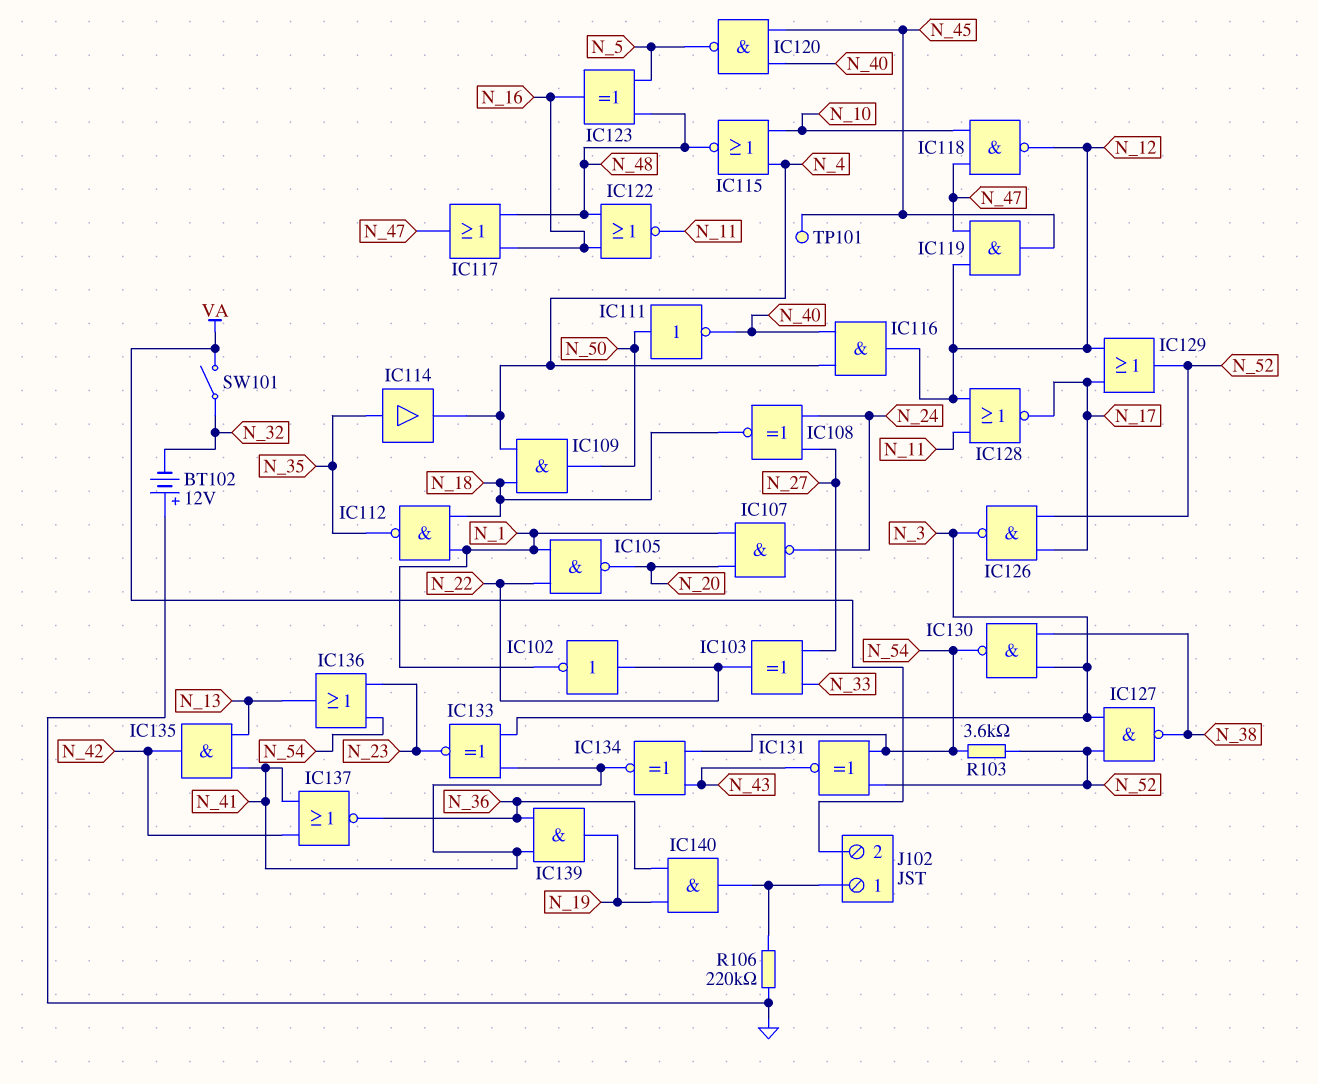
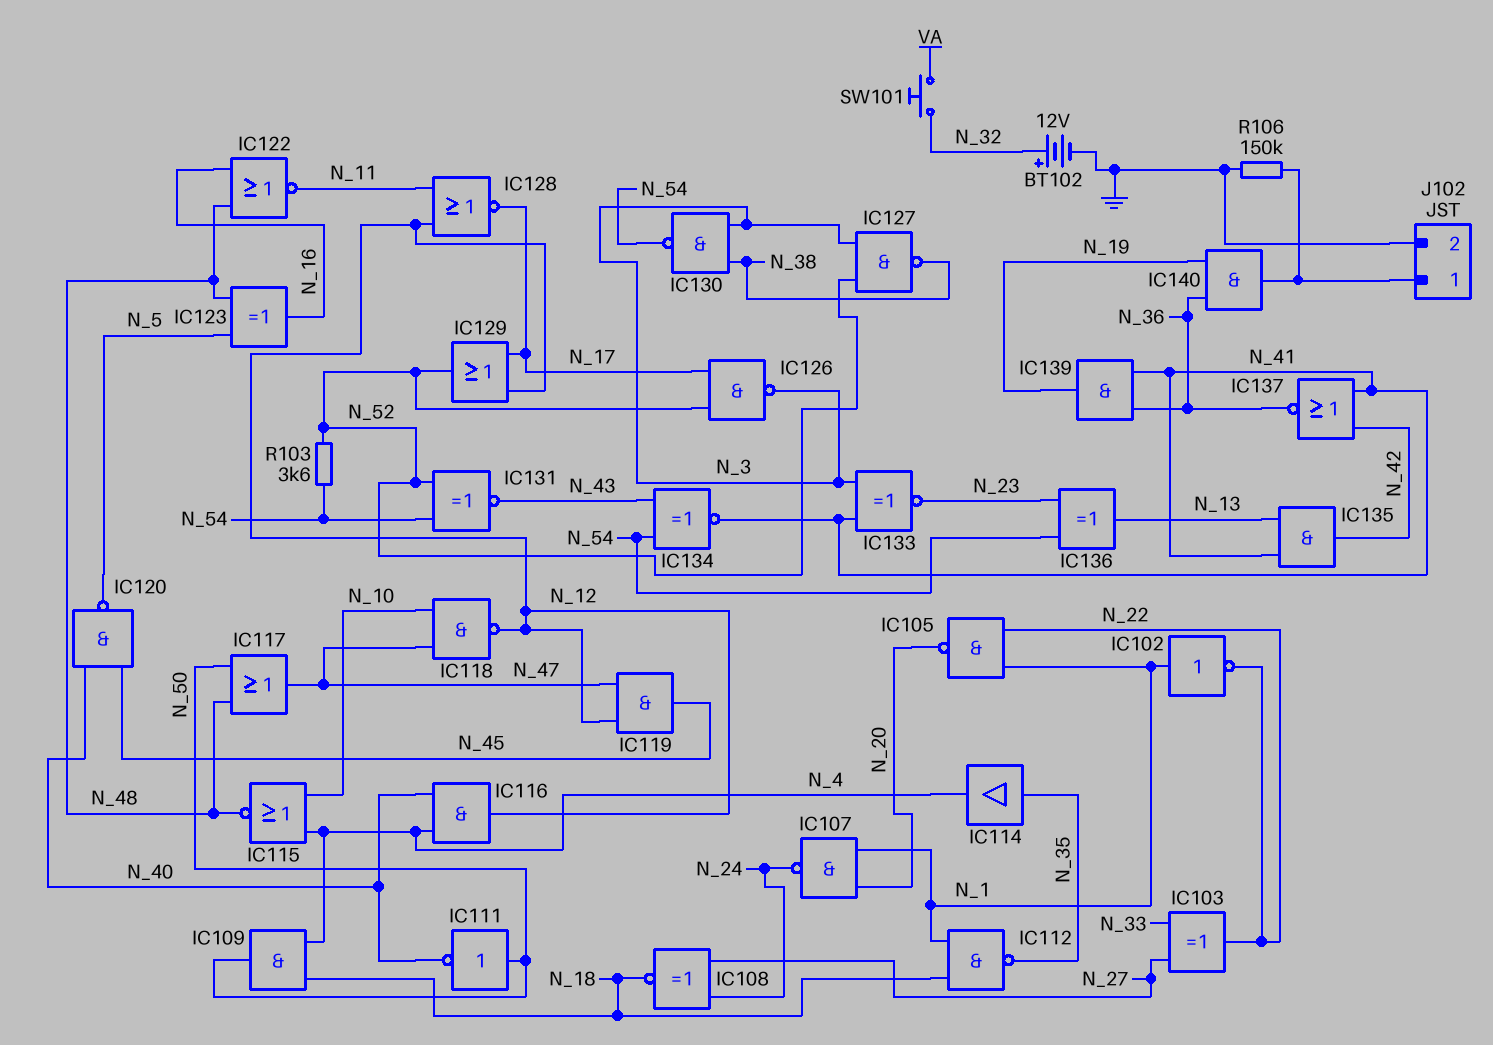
BT102: 12V (plus GND, minus N_32) -> 12V (plus N_32, minus GND)
IC102: NOT (in N_22, out N_1) -> NOT (in N_1, out N_22)
IC117: OR (in N_16, in N_48, out N_47) -> OR (in N_48, in N_50, out N_47)
IC136: OR (in N_23, in N_54, out N_13) -> XOR (in N_23, in N_54, out N_13)
J102 pin 2: VA -> GND
R106: 220k (GND, J102/1) -> 150k (GND, J102/1)
SW101: switch (N_32, VA) -> button (N_32, VA)
TP101: test point (N_45) -> none

